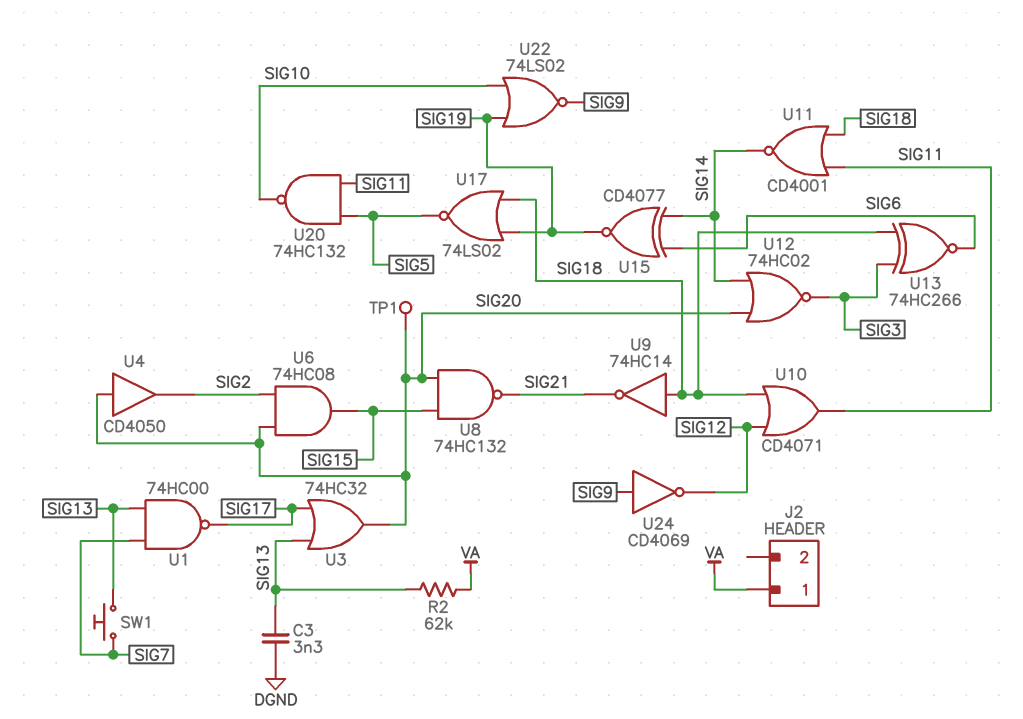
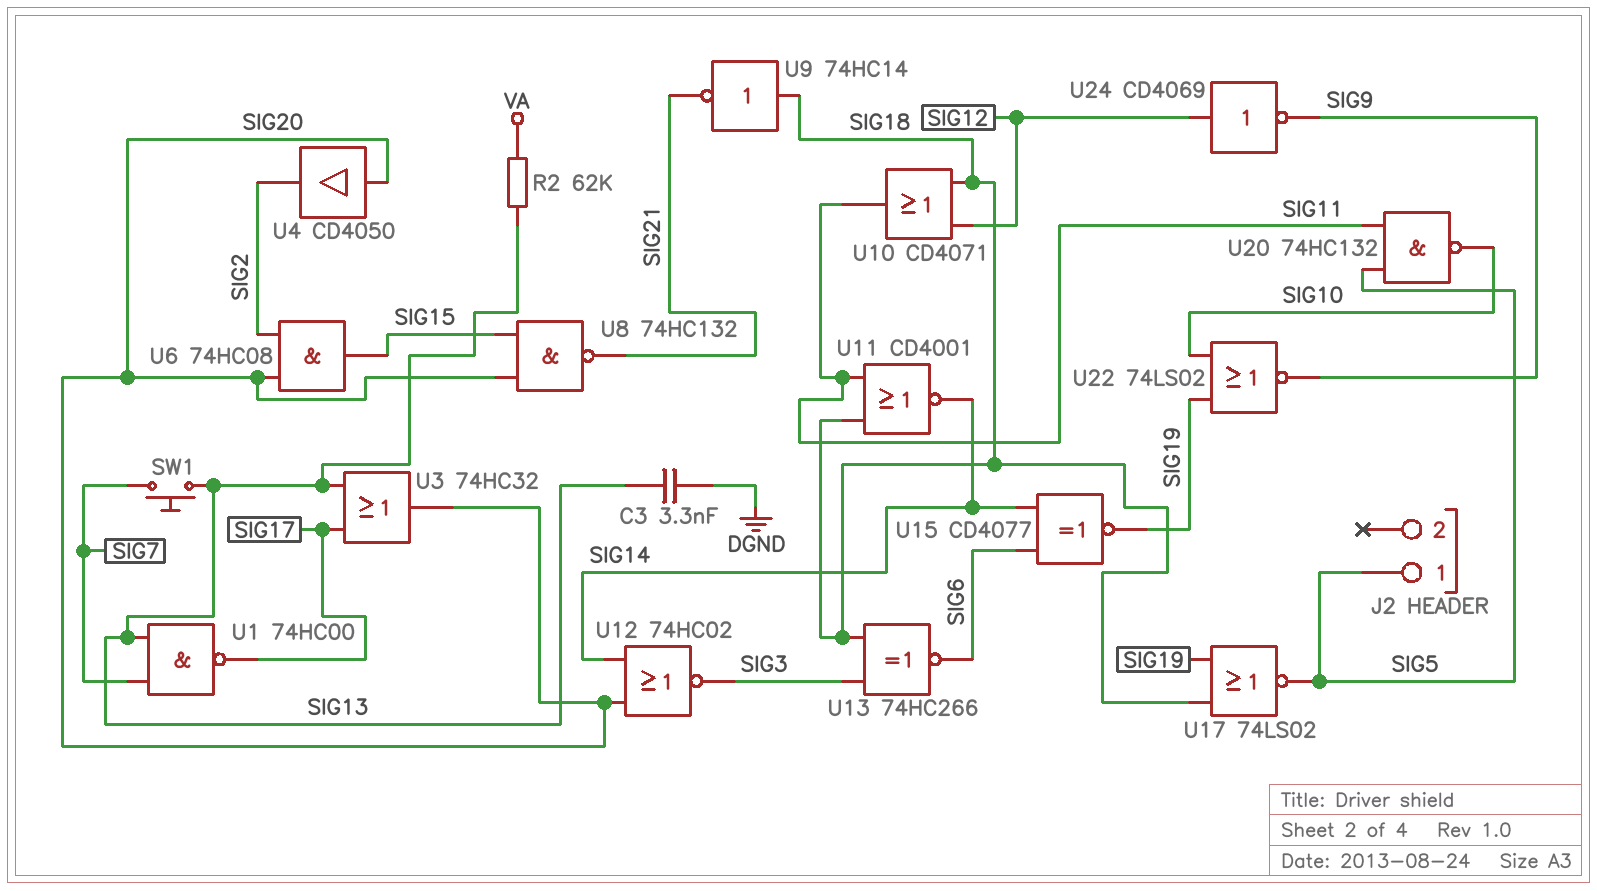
J2 pin 1: VA -> SIG5
TP1: test point (SIG20) -> none
U24: NOT CD4069 (in SIG9, out SIG12) -> NOT CD4069 (in SIG12, out SIG9)

